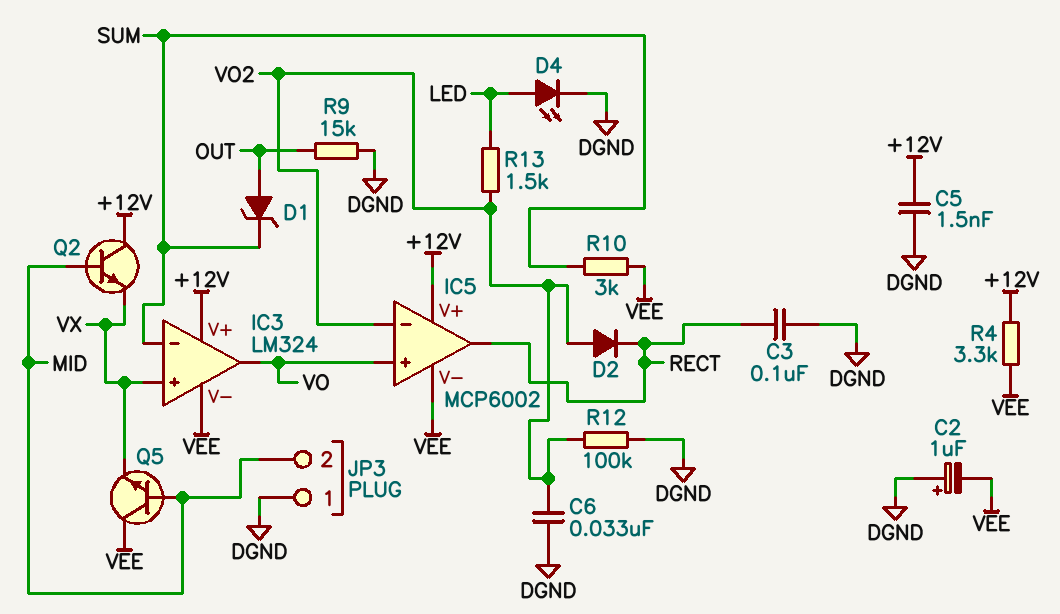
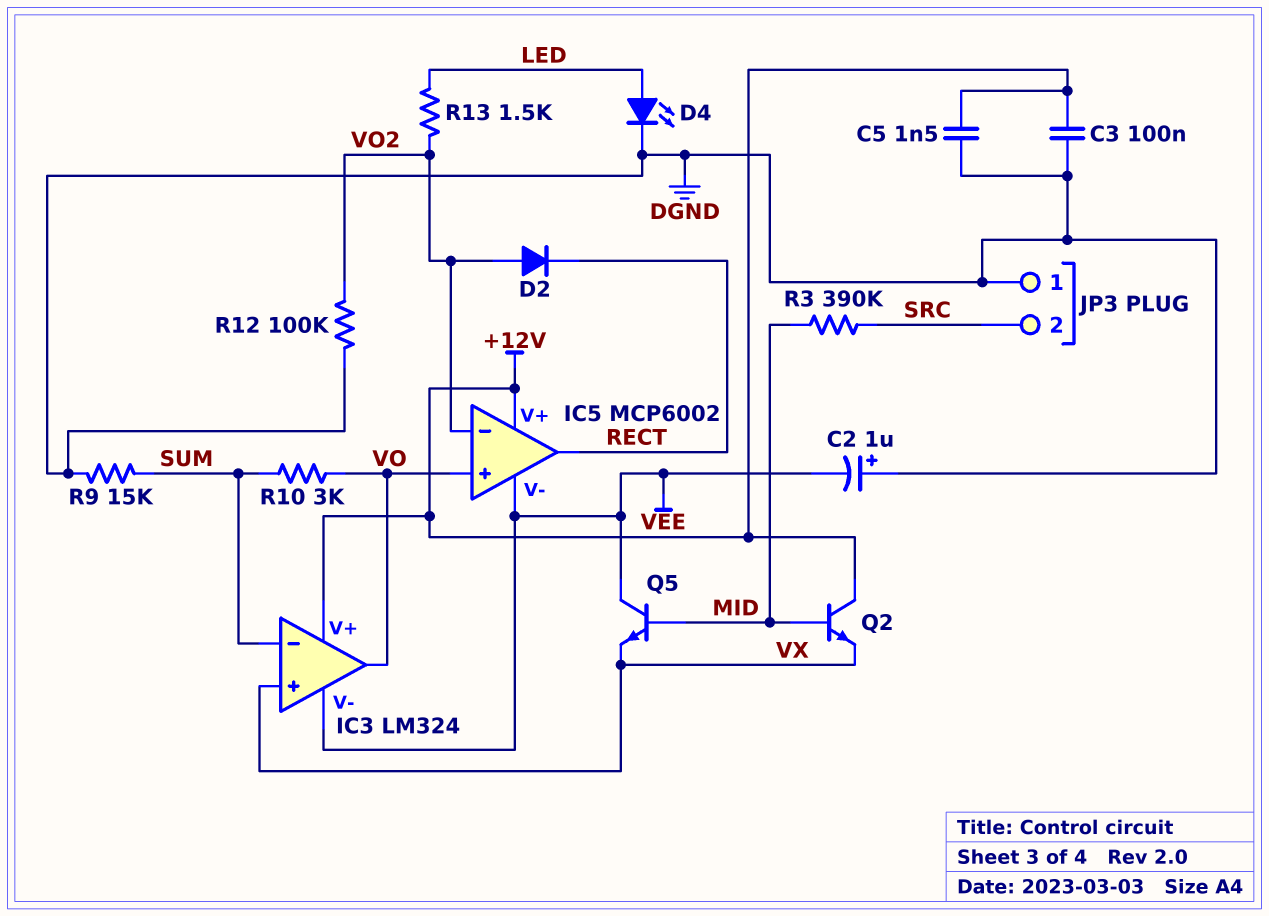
C3: 100nF (DGND, RECT) -> 100nF (+12V, DGND)
C6: 33nF (DGND, VO2) -> none
D1: zener (A OUT, K SUM) -> none
JP3 pin 2: MID -> SRC
R3: none -> 390k (MID, SRC)
R4: 3.3k (+12V, VEE) -> none
R9: 15k (DGND, OUT) -> 15k (DGND, SUM)
R10: 3k (SUM, VEE) -> 3k (SUM, VO)

